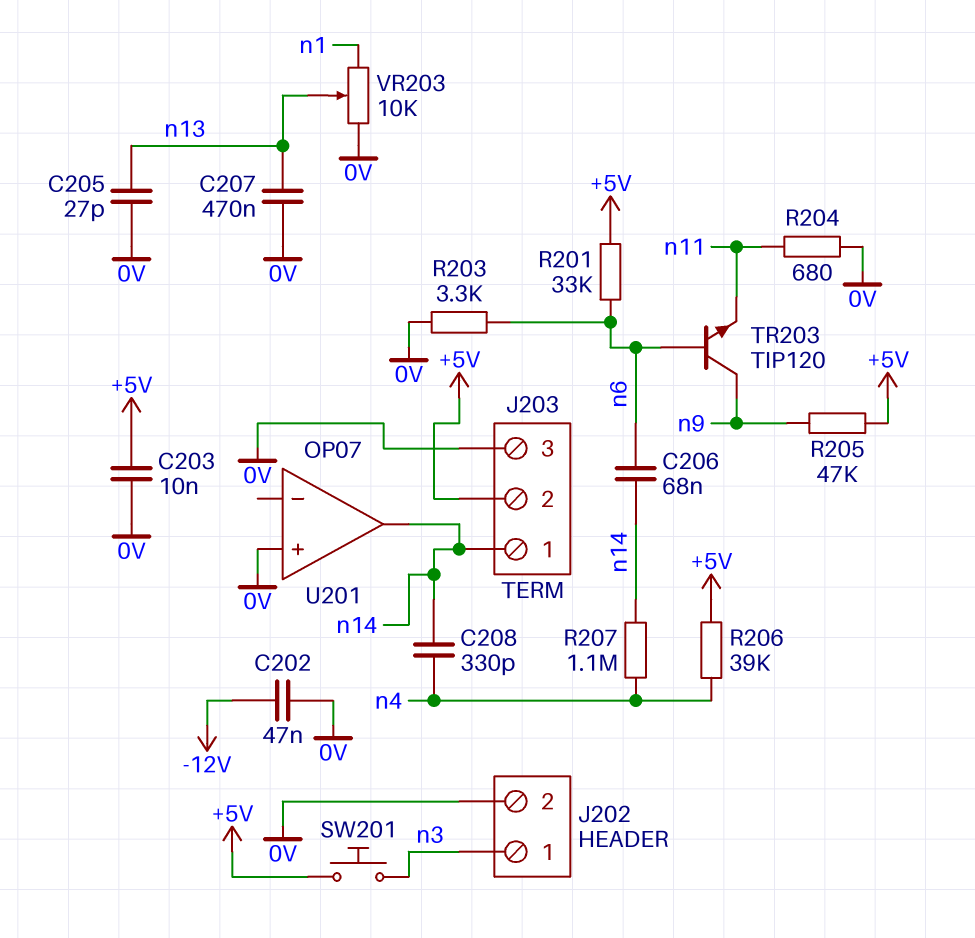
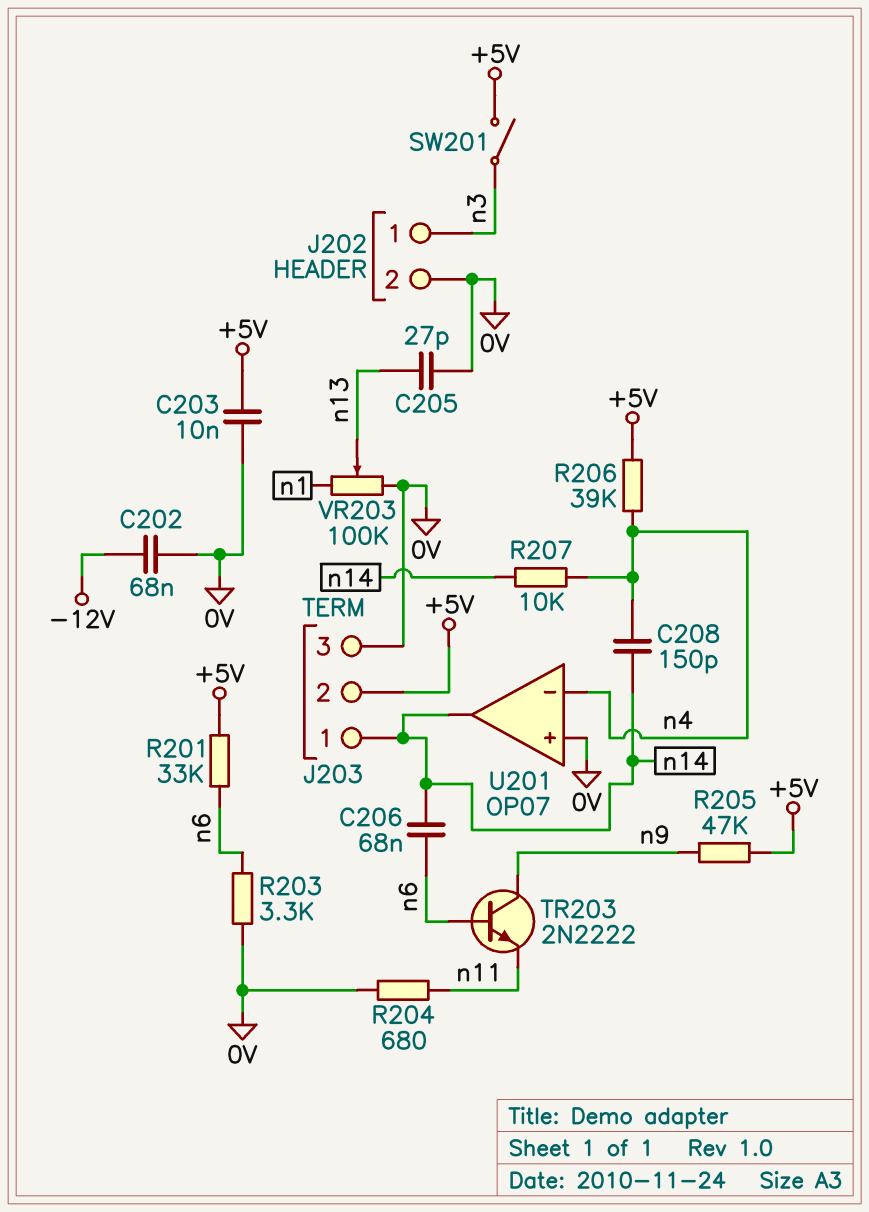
C202: 47nF (-12V, 0V) -> 68nF (-12V, 0V)
C207: 470nF (0V, n13) -> none
C208: 330pF (n4, n14) -> 150pF (n4, n14)
R207: 1.1M (n4, n14) -> 10k (n4, n14)
SW201: button (+5V, n3) -> switch (+5V, n3)
TR203: NPN TIP120 (B n6, C n9, E n11) -> NPN 2N2222 (B n6, C n9, E n11)
U201 pin in-: none -> n4
VR203: 10k (0V, n1, wiper n13) -> 100k (0V, n1, wiper n13)

